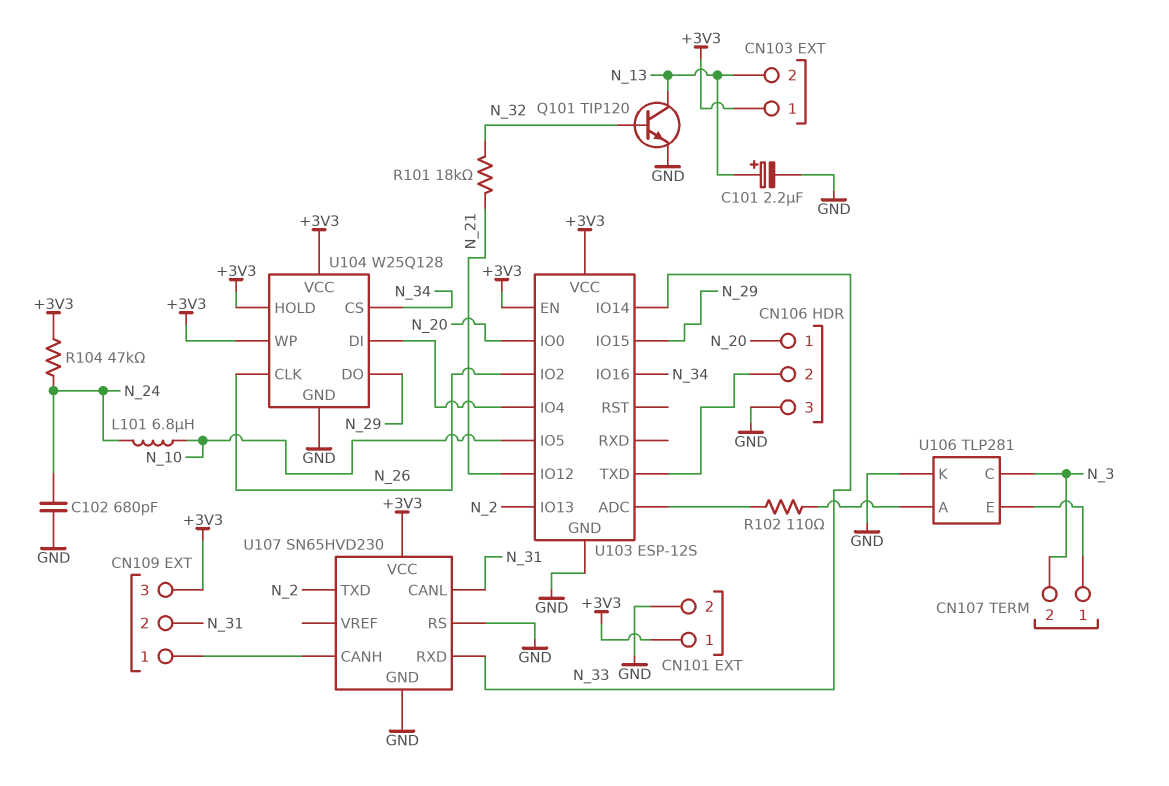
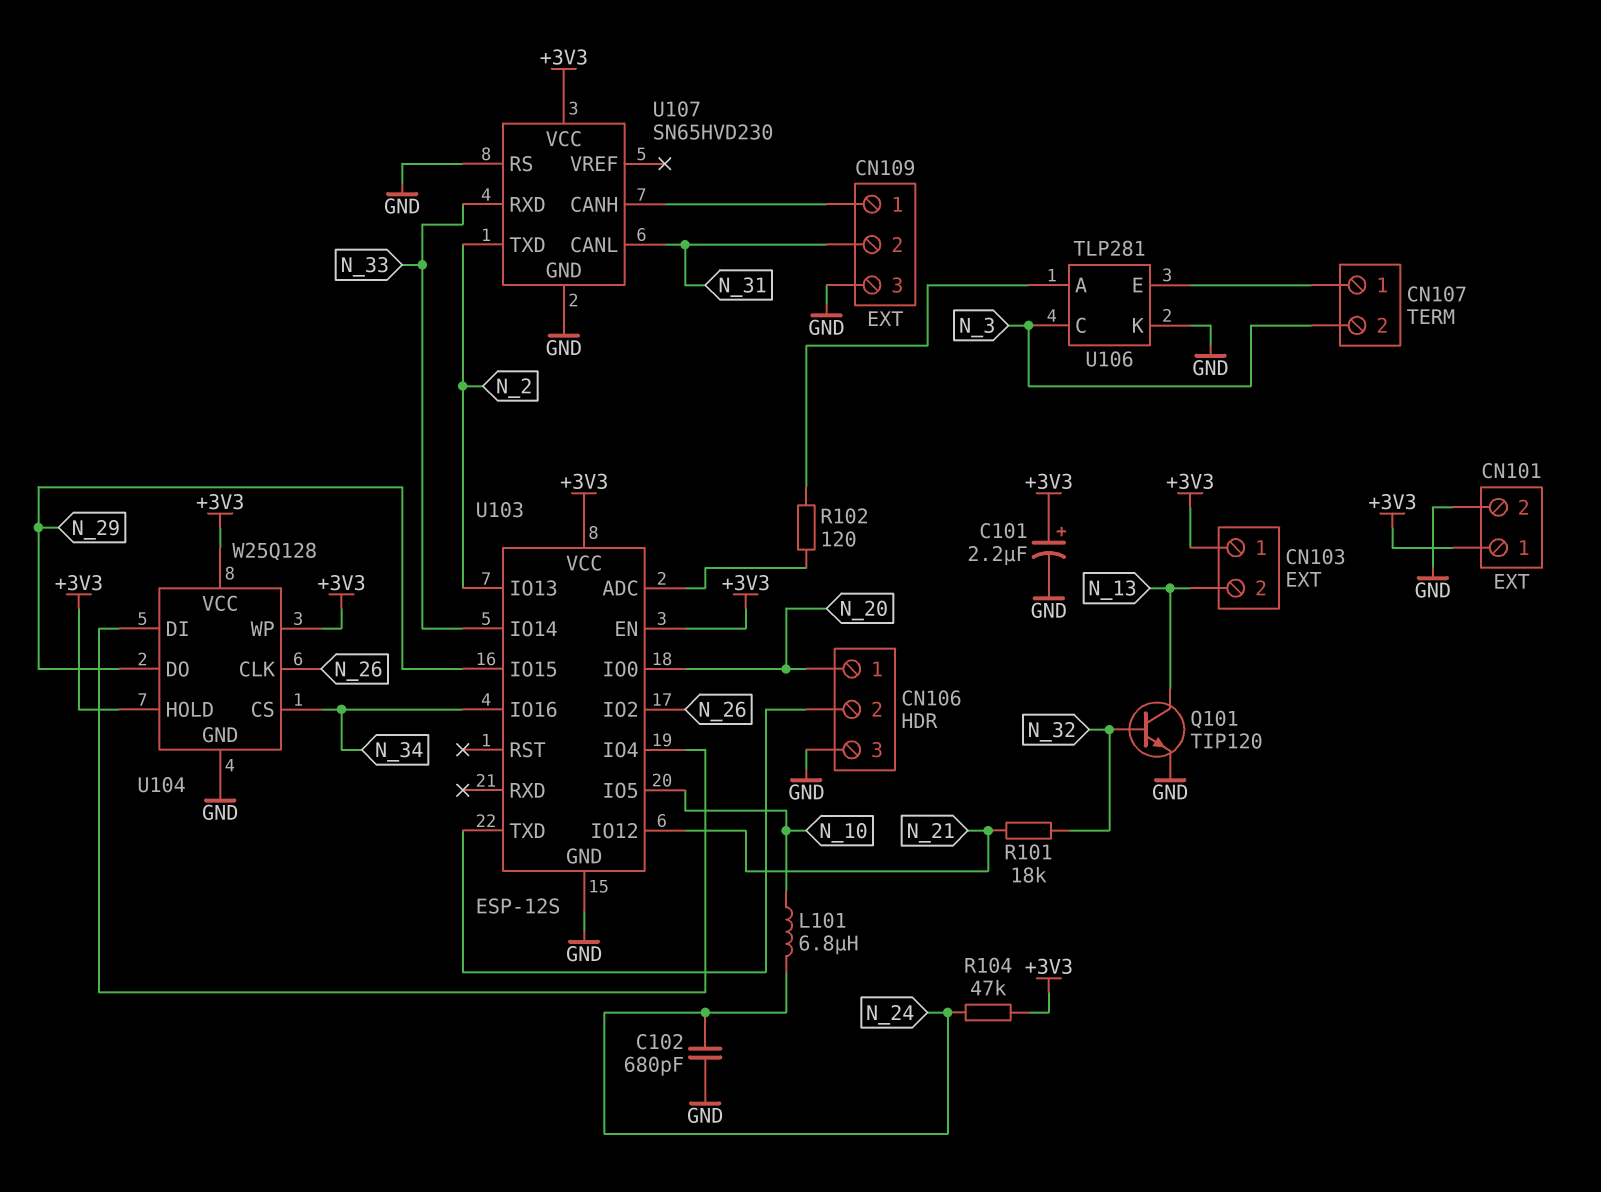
C101: 2.2uF (plus N_13, minus GND) -> 2.2uF (plus +3V3, minus GND)
CN109 pin 3: +3V3 -> GND
R102: 110 (U103/ADC, U106/A) -> 120 (U103/ADC, U106/A)

